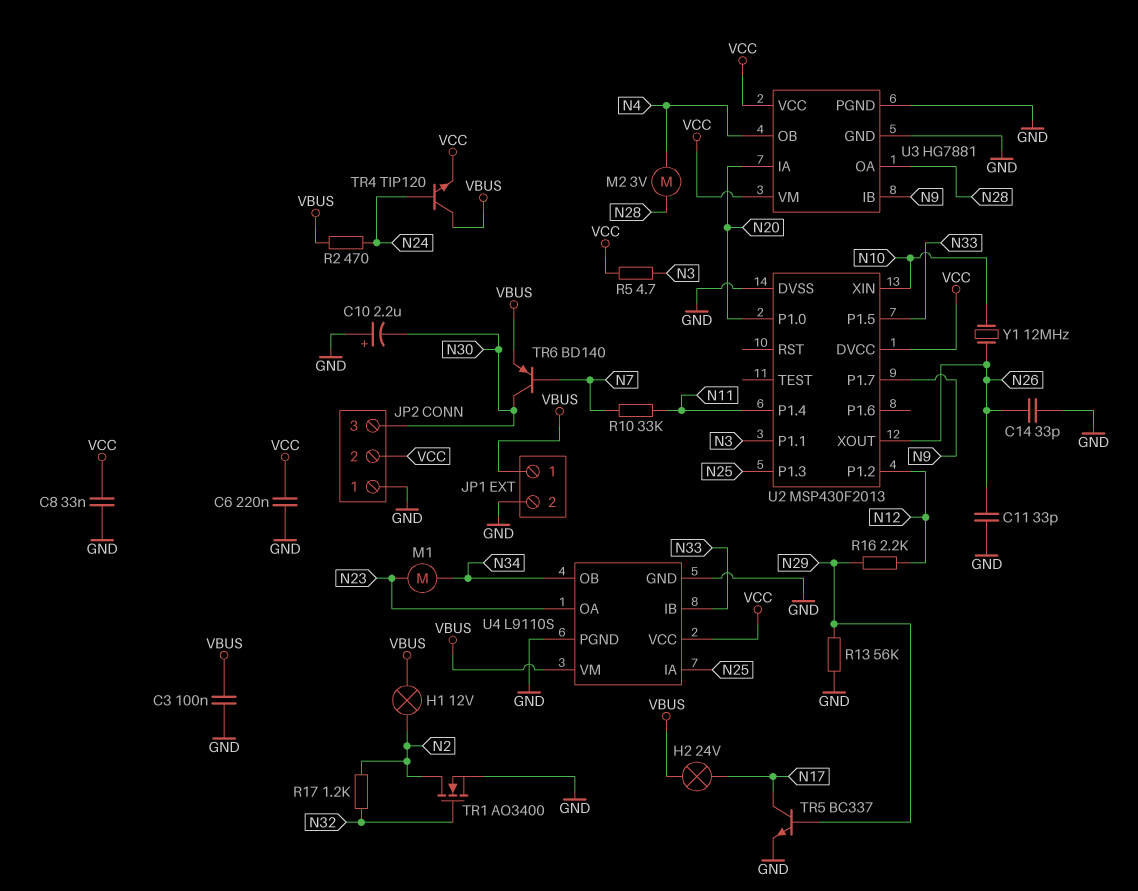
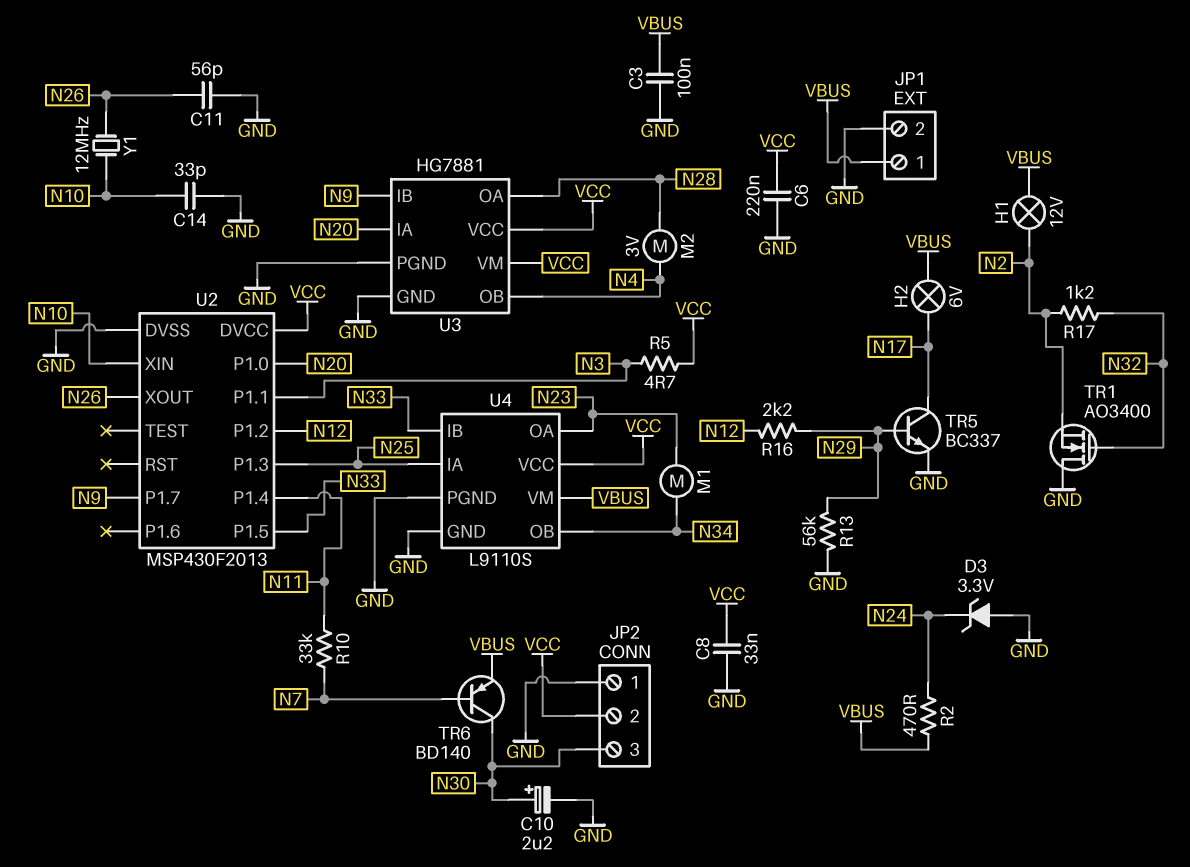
C10: 2.2uF (plus GND, minus N30) -> 2.2uF (plus N30, minus GND)
C11: 33pF (GND, N26) -> 56pF (GND, N26)
C14: 33pF (GND, N26) -> 33pF (GND, N10)
D3: none -> zener 3.3V (A GND, K N24)
H2: lamp 24V (N17, VBUS) -> lamp 6V (N17, VBUS)
TR1: NMOS AO3400 (G N32, D N2, S GND) -> NMOS AO3400 (G N32, D GND, S N2)
TR4: NPN TIP120 (B N24, C VBUS, E VCC) -> none

